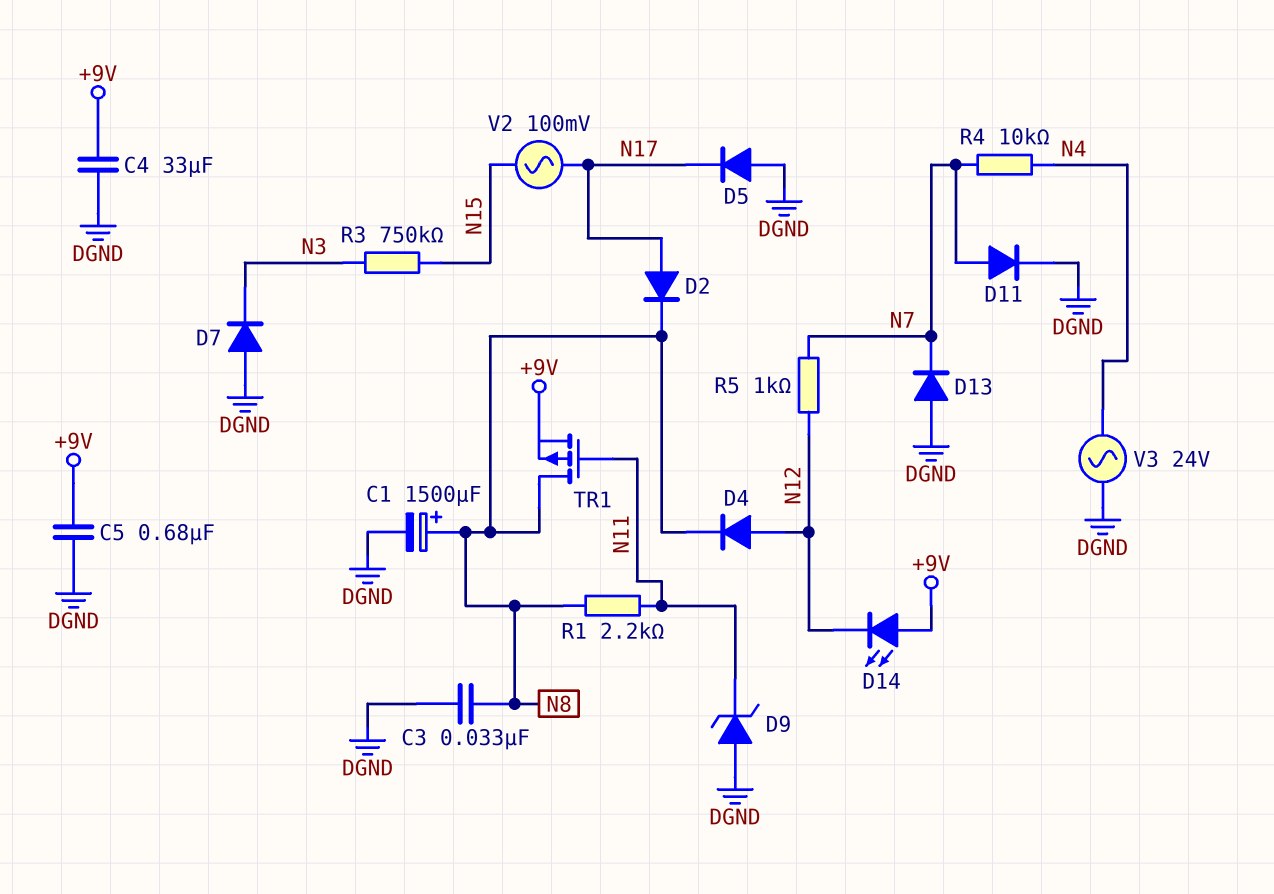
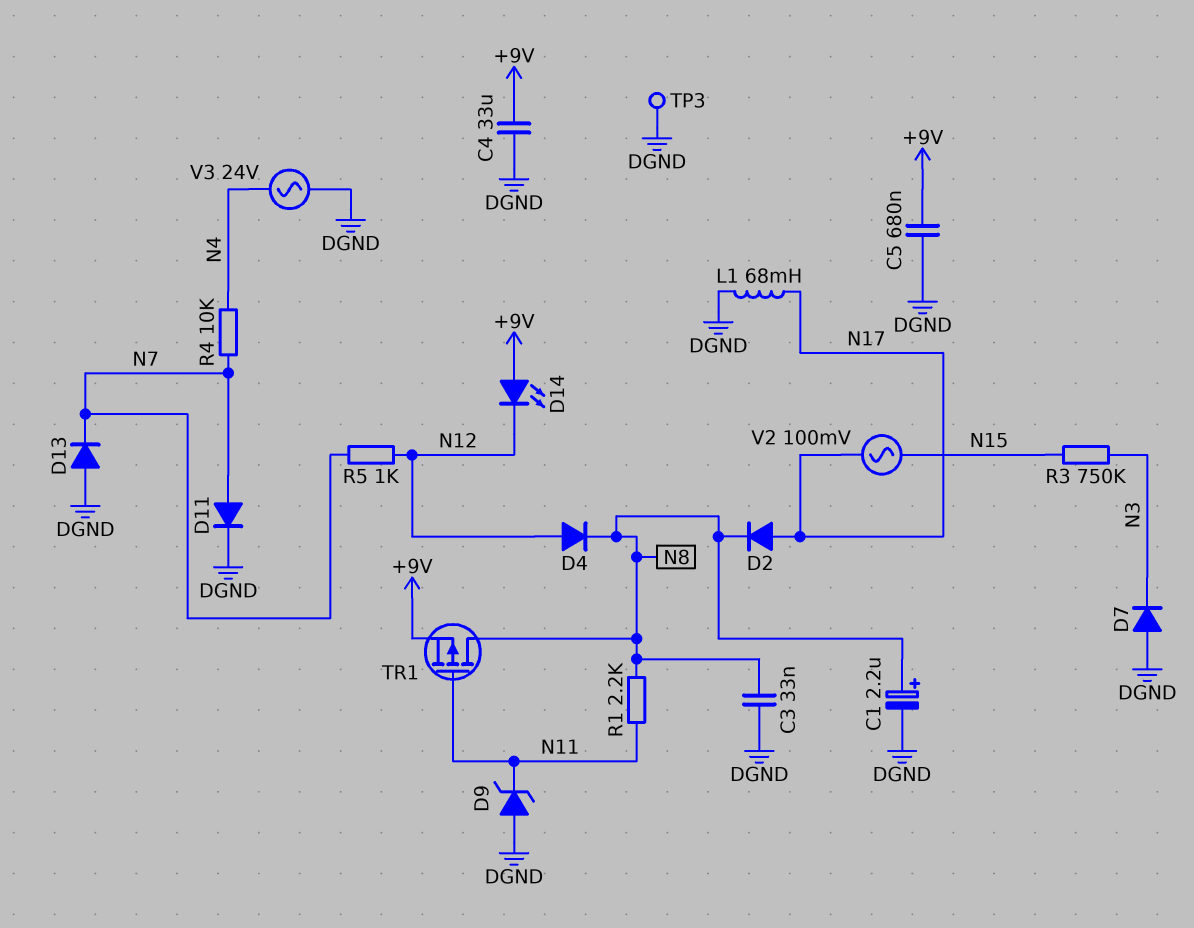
C1: 1500uF (plus N8, minus DGND) -> 2.2uF (plus N8, minus DGND)
D5: diode (A DGND, K N17) -> none
L1: none -> 68mH (DGND, N17)
TP3: none -> test point (DGND)

